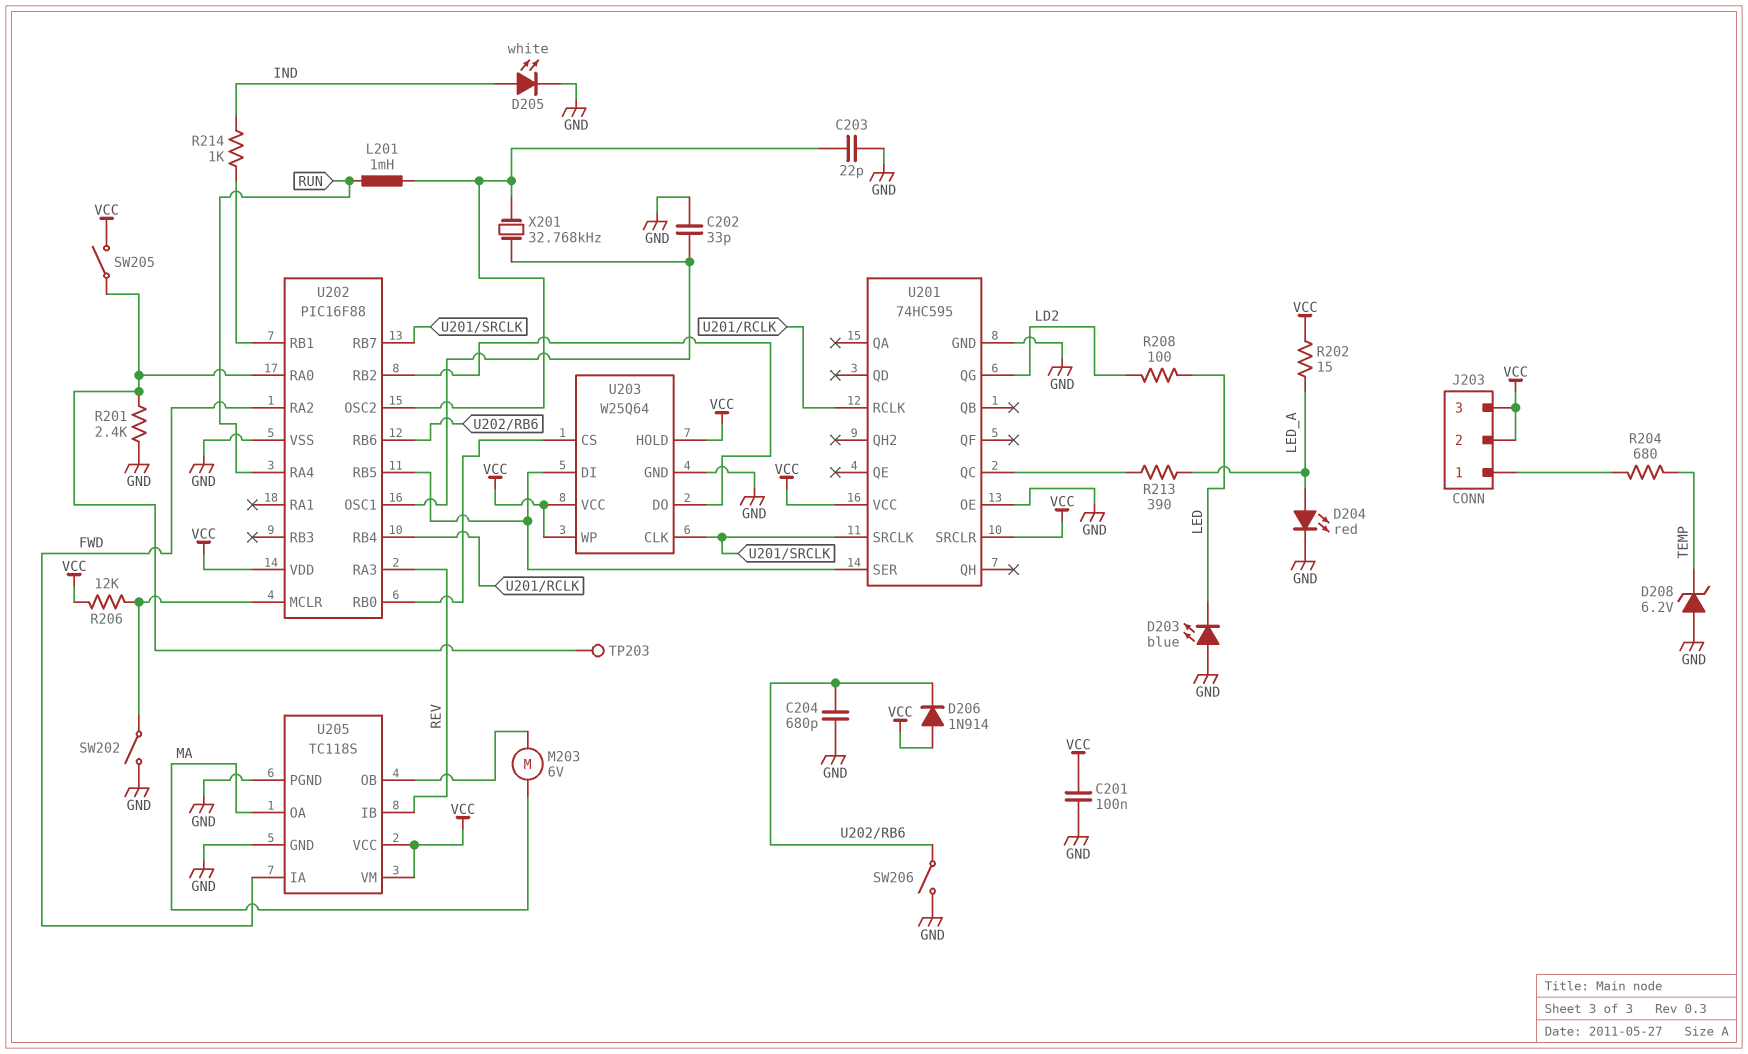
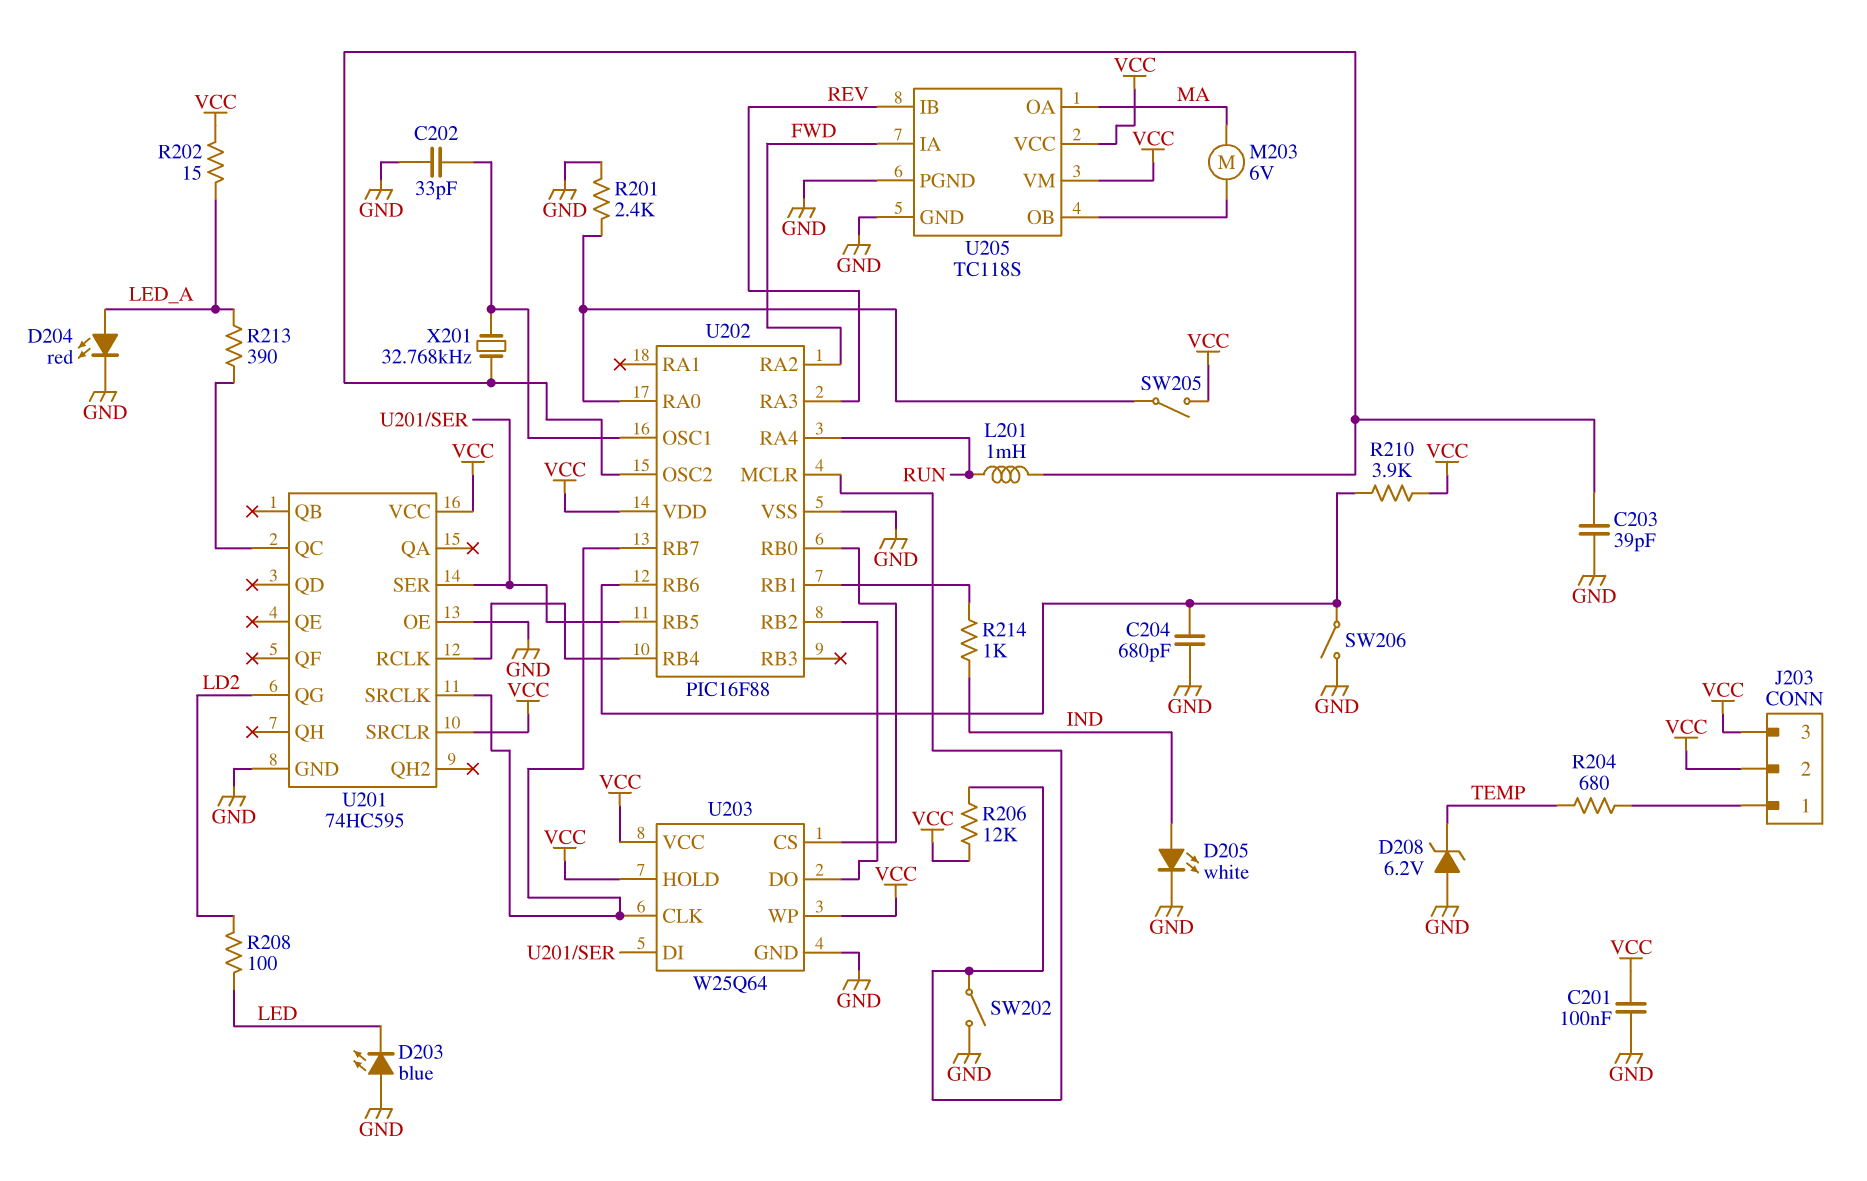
C203: 22pF (GND, U202/OSC2) -> 39pF (GND, U202/OSC2)
D206: diode 1N914 (A VCC, K U202/RB6) -> none
R210: none -> 3.9k (U202/RB6, VCC)
TP203: test point (U202/RA0) -> none

